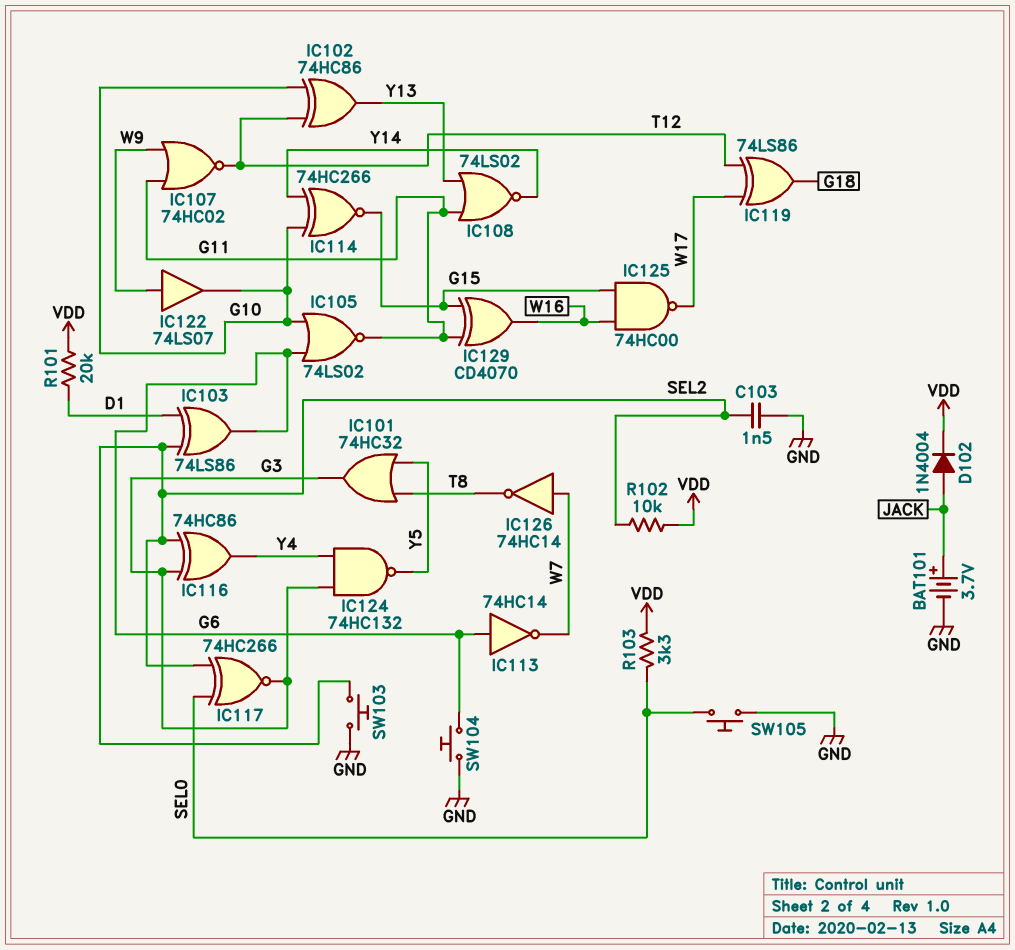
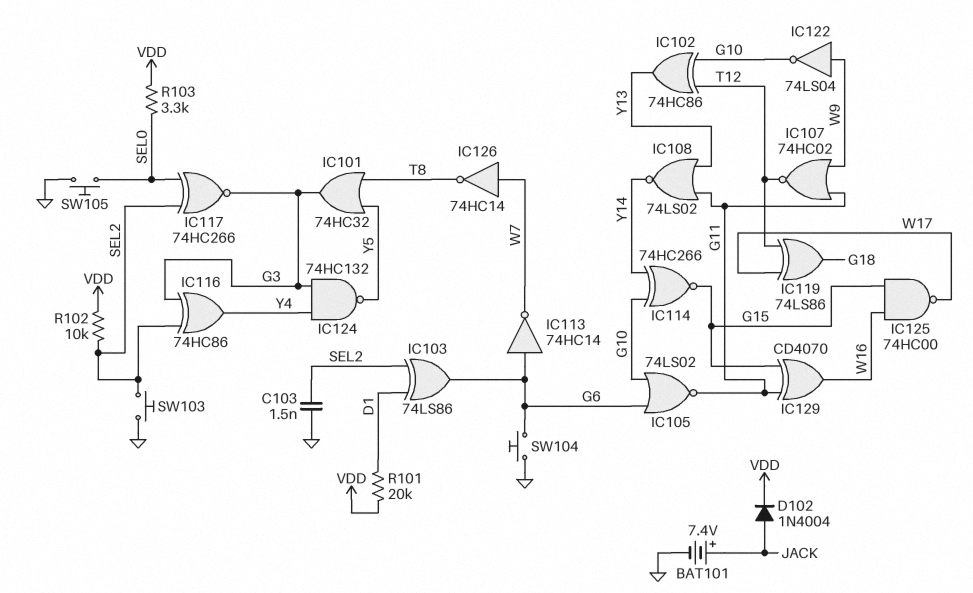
BAT101: 3.7V (plus JACK, minus GND) -> 7.4V (plus JACK, minus GND)
IC122: buffer 74LS07 (in W9, out G10) -> NOT 74LS04 (in W9, out G10)

